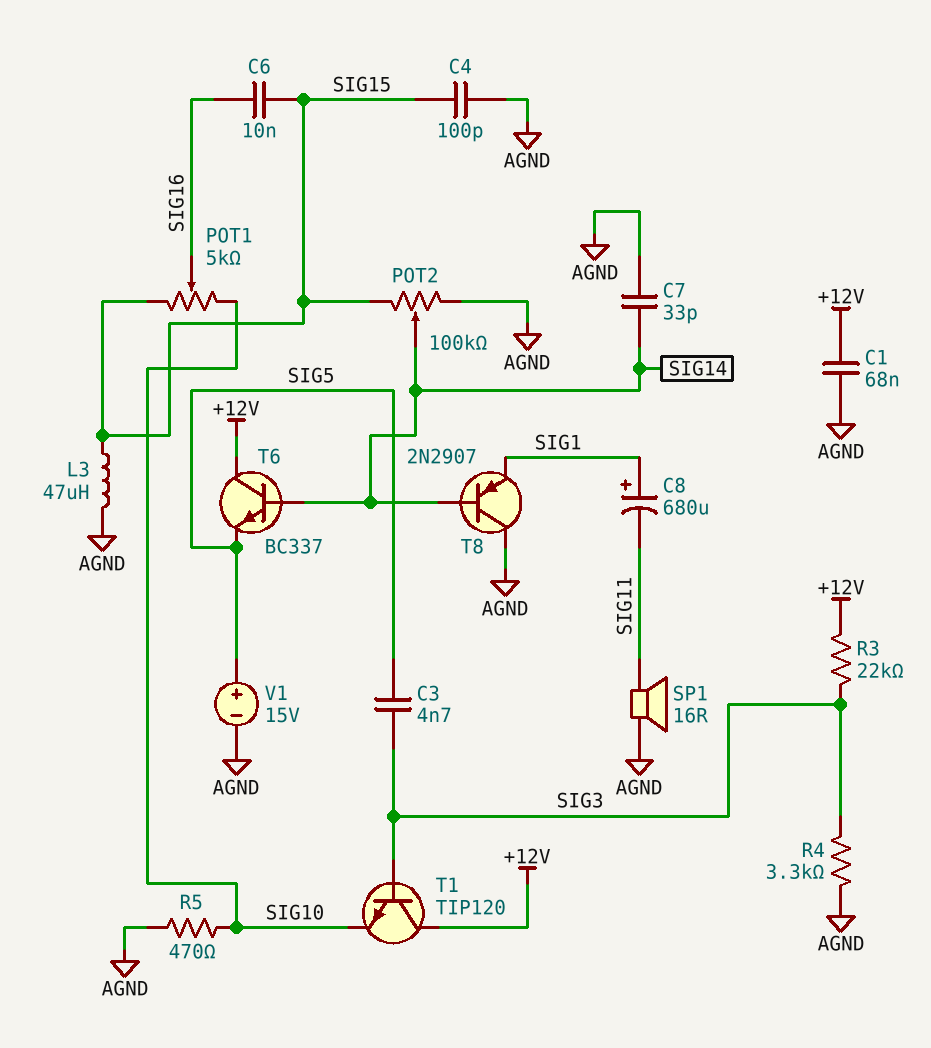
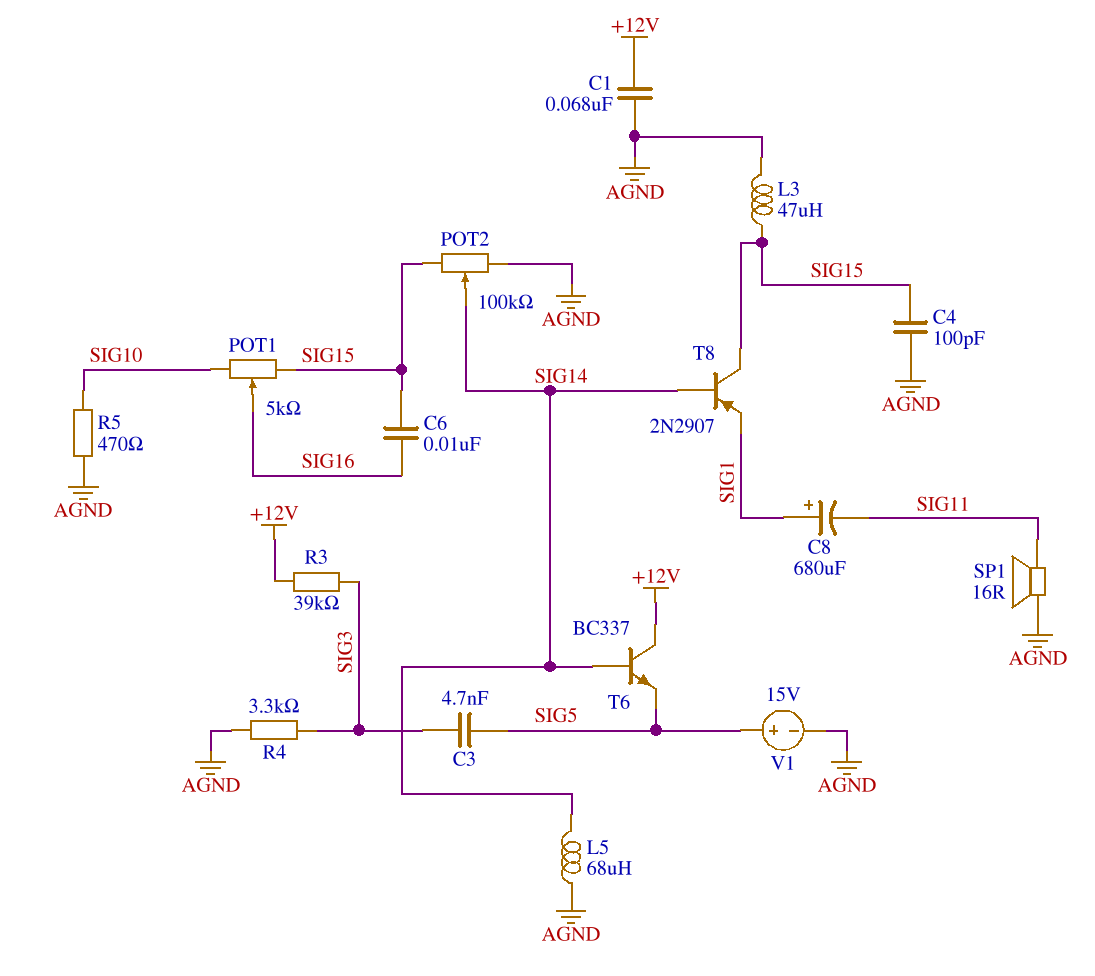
C7: 33pF (AGND, SIG14) -> none
L5: none -> 68uH (AGND, SIG14)
R3: 22k (+12V, SIG3) -> 39k (+12V, SIG3)
T1: NPN TIP120 (B SIG3, C +12V, E SIG10) -> none
T8: PNP 2N2907 (B SIG14, C AGND, E SIG1) -> PNP 2N2907 (B SIG14, C SIG15, E SIG1)

